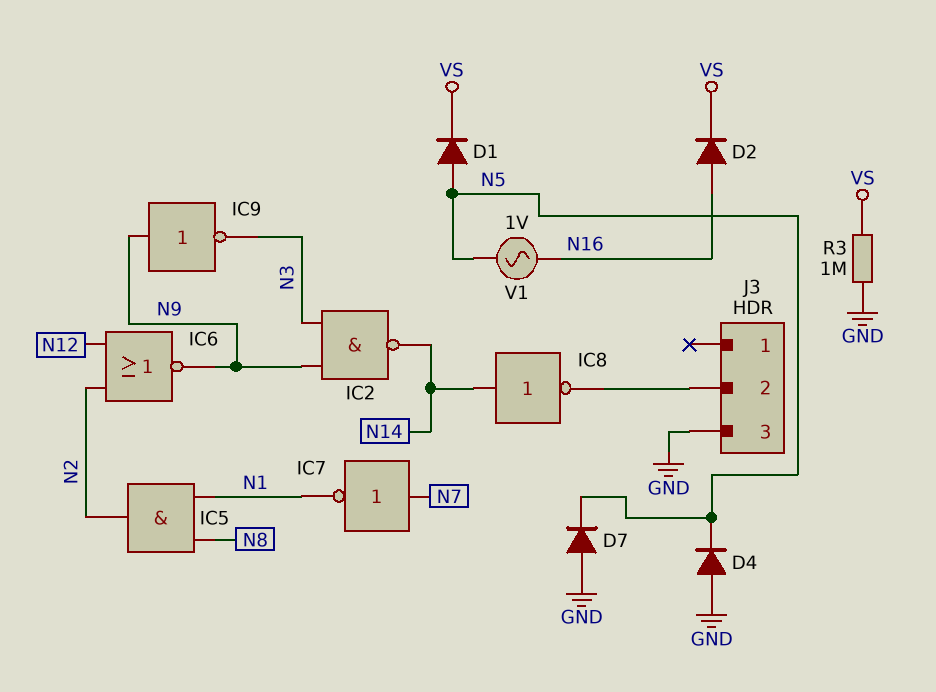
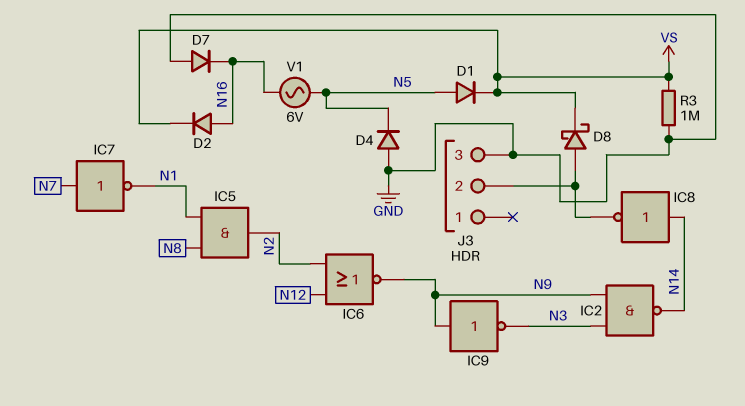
D7: diode (A GND, K N5) -> diode (A GND, K N16)
D8: none -> schottky (A J3/2, K VS)
V1: AC 1V (N5, N16) -> AC 6V (N5, N16)

